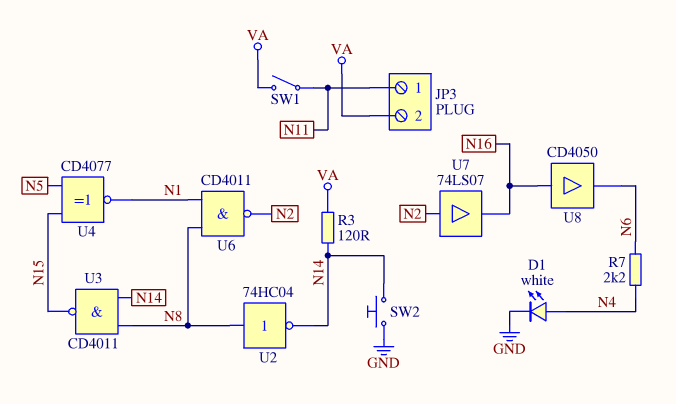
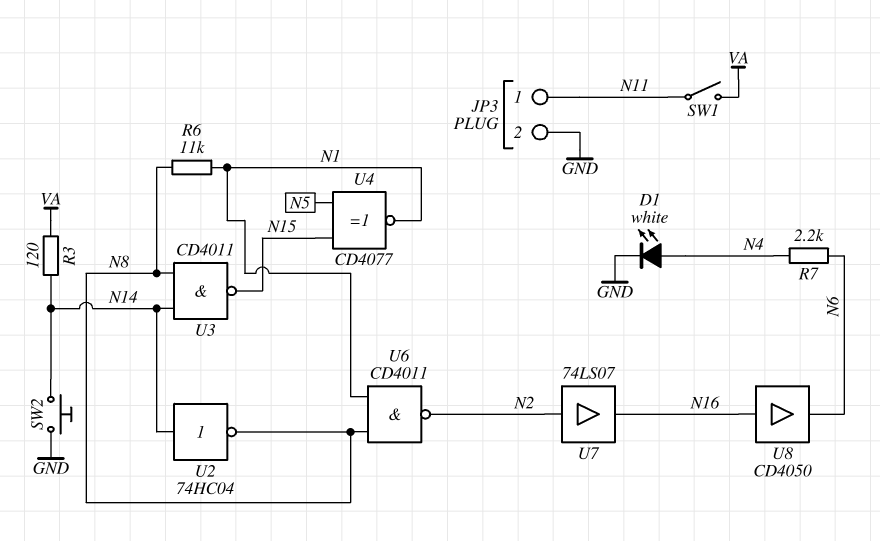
JP3 pin 2: VA -> GND
R6: none -> 11k (N1, N8)
U2: NOT 74HC04 (in N8, out N14) -> NOT 74HC04 (in N14, out N8)

